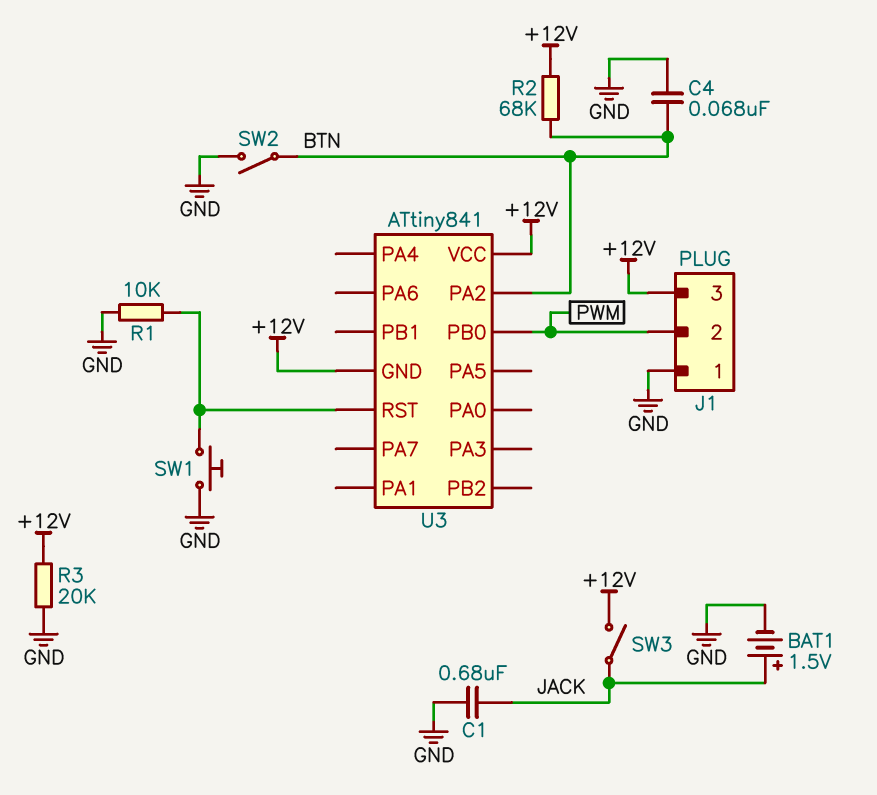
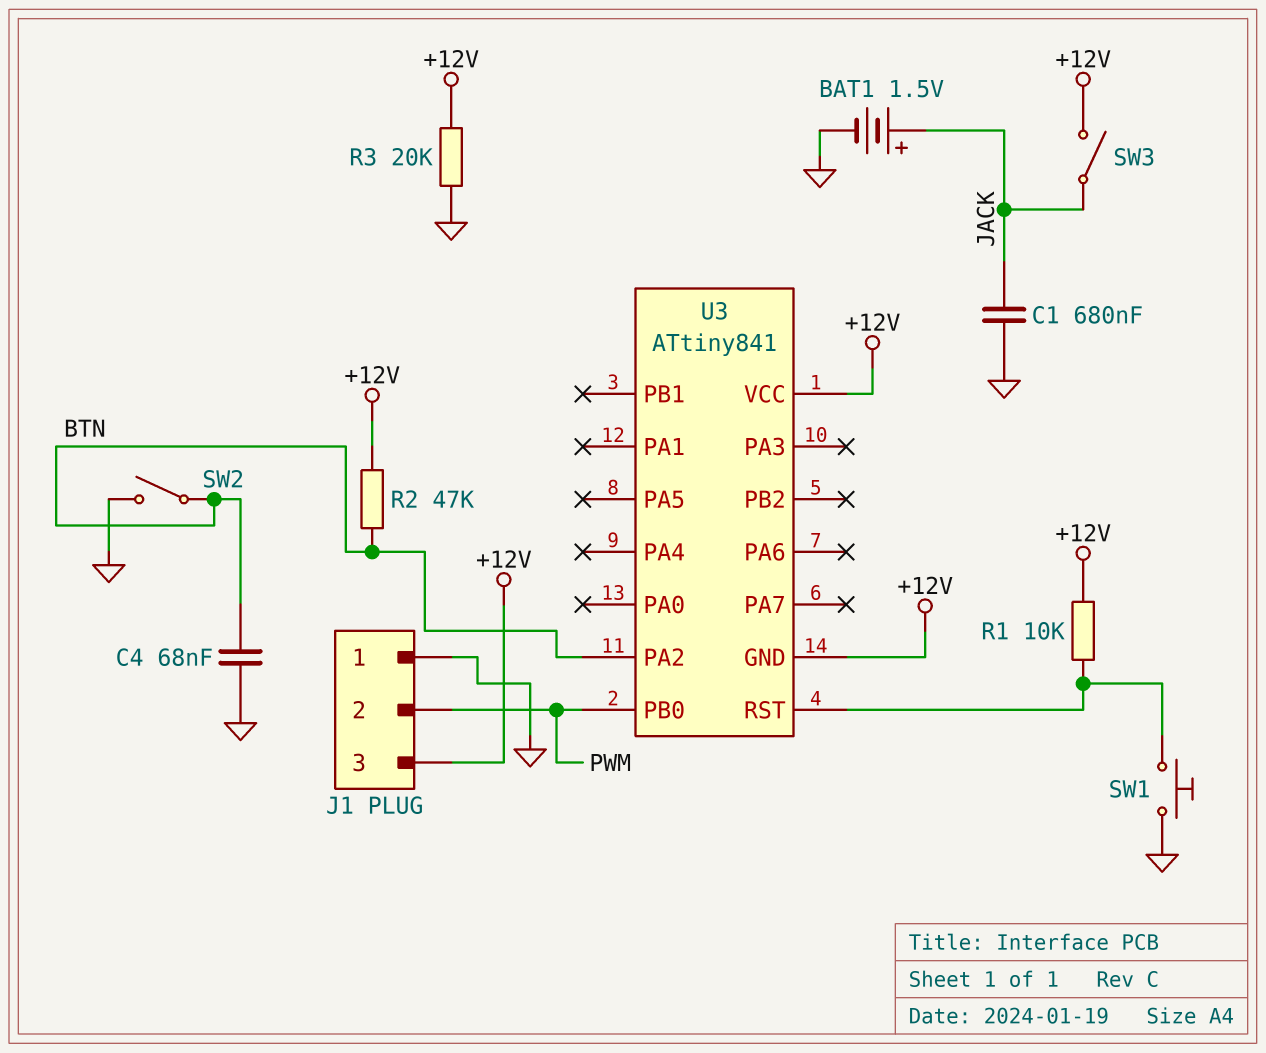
R1: 10k (GND, U3/RST) -> 10k (+12V, U3/RST)
R2: 68k (+12V, BTN) -> 47k (+12V, BTN)

